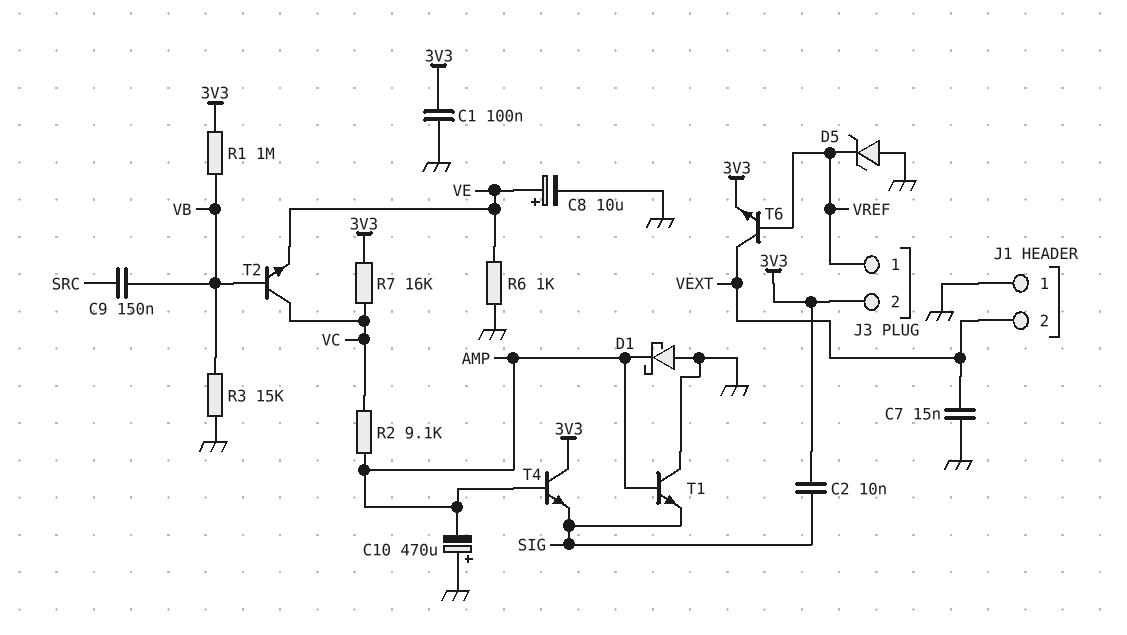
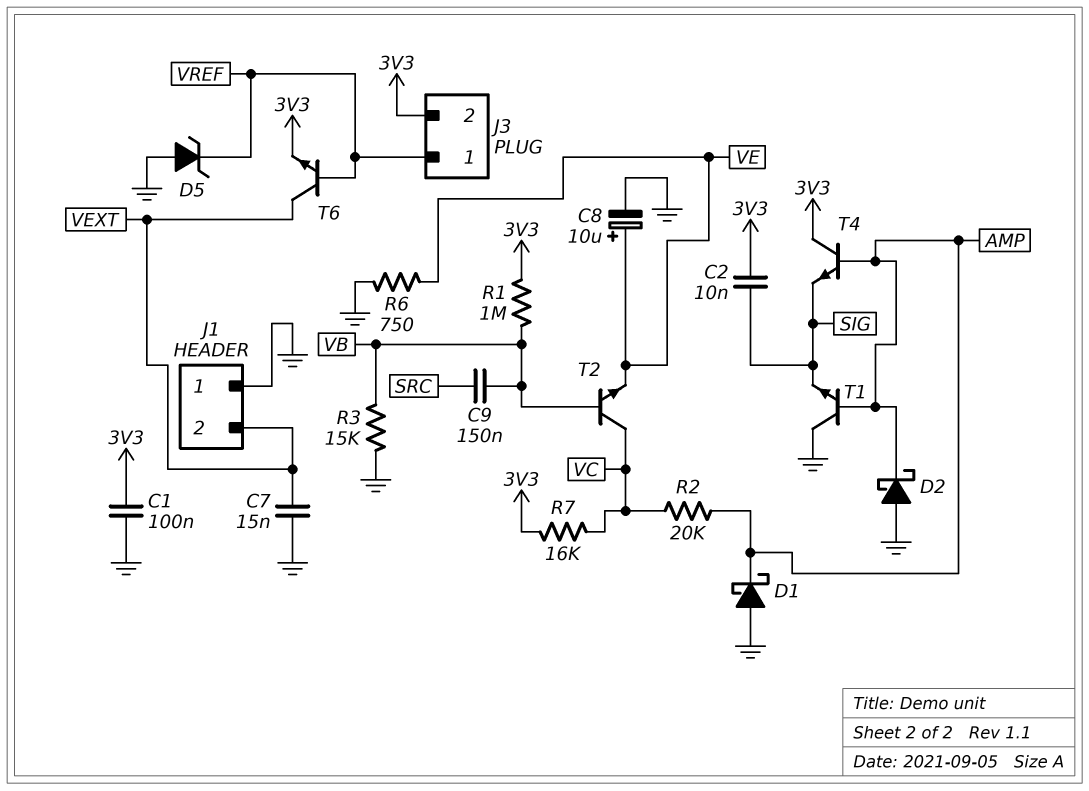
C10: 470uF (plus GND, minus AMP) -> none
D2: none -> schottky (A GND, K AMP)
R2: 9.1k (AMP, VC) -> 20k (AMP, VC)
R6: 1k (GND, VE) -> 750 (GND, VE)

